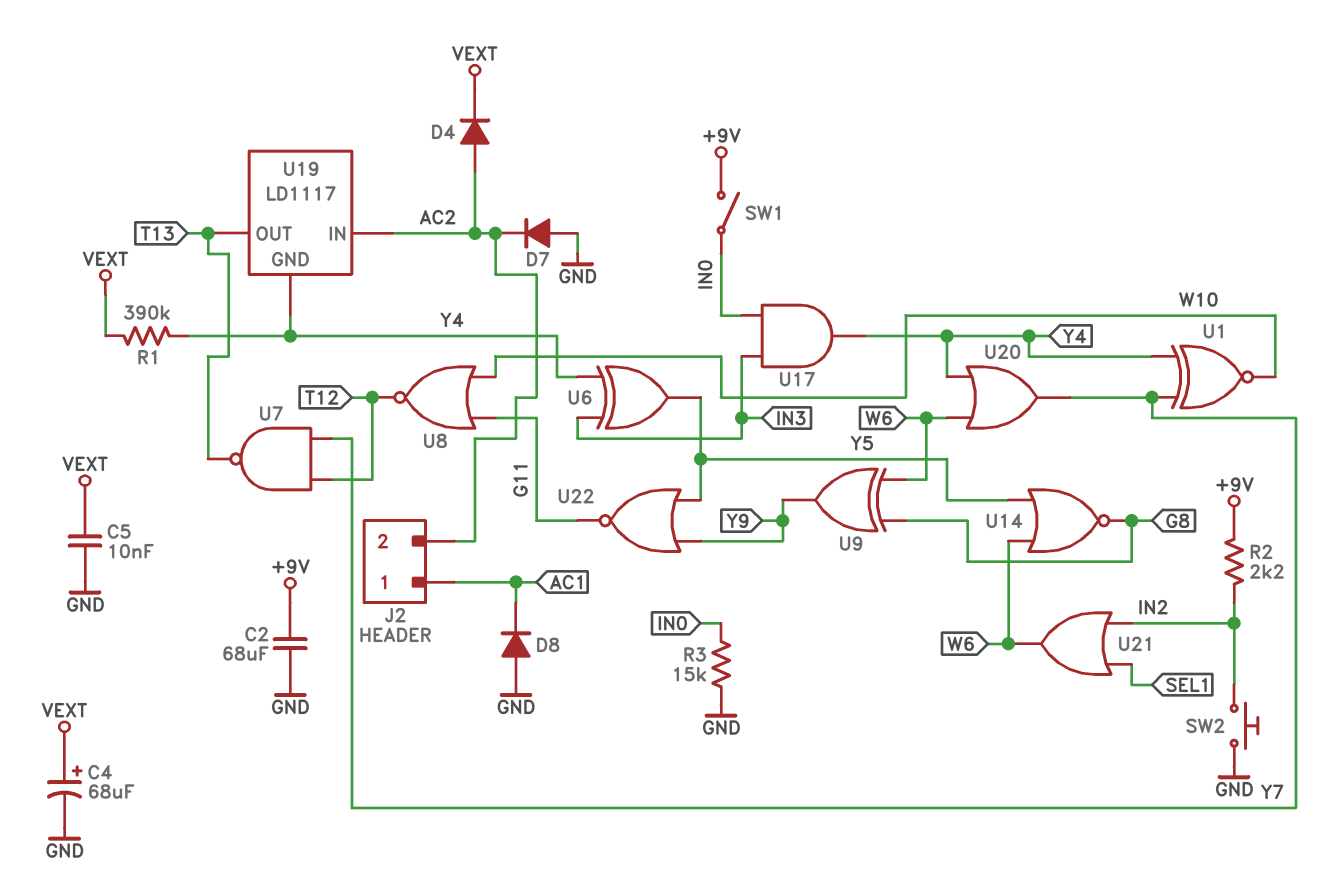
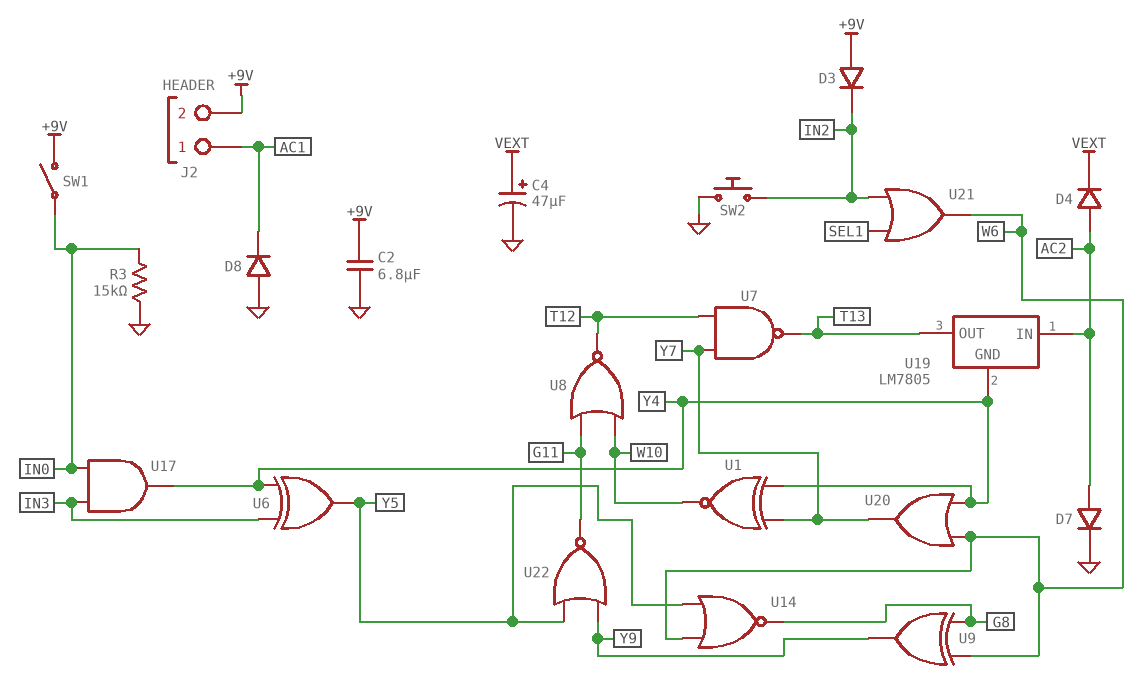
C2: 68uF (+9V, GND) -> 6.8uF (+9V, GND)
C4: 68uF (plus VEXT, minus GND) -> 47uF (plus VEXT, minus GND)
C5: 10nF (GND, VEXT) -> none
D3: none -> diode (A +9V, K IN2)
D7: diode (A GND, K AC2) -> diode (A AC2, K GND)
J2 pin 2: AC2 -> +9V
R1: 390k (VEXT, Y4) -> none
R2: 2.2k (+9V, IN2) -> none
U19: LD1117 -> LM7805

